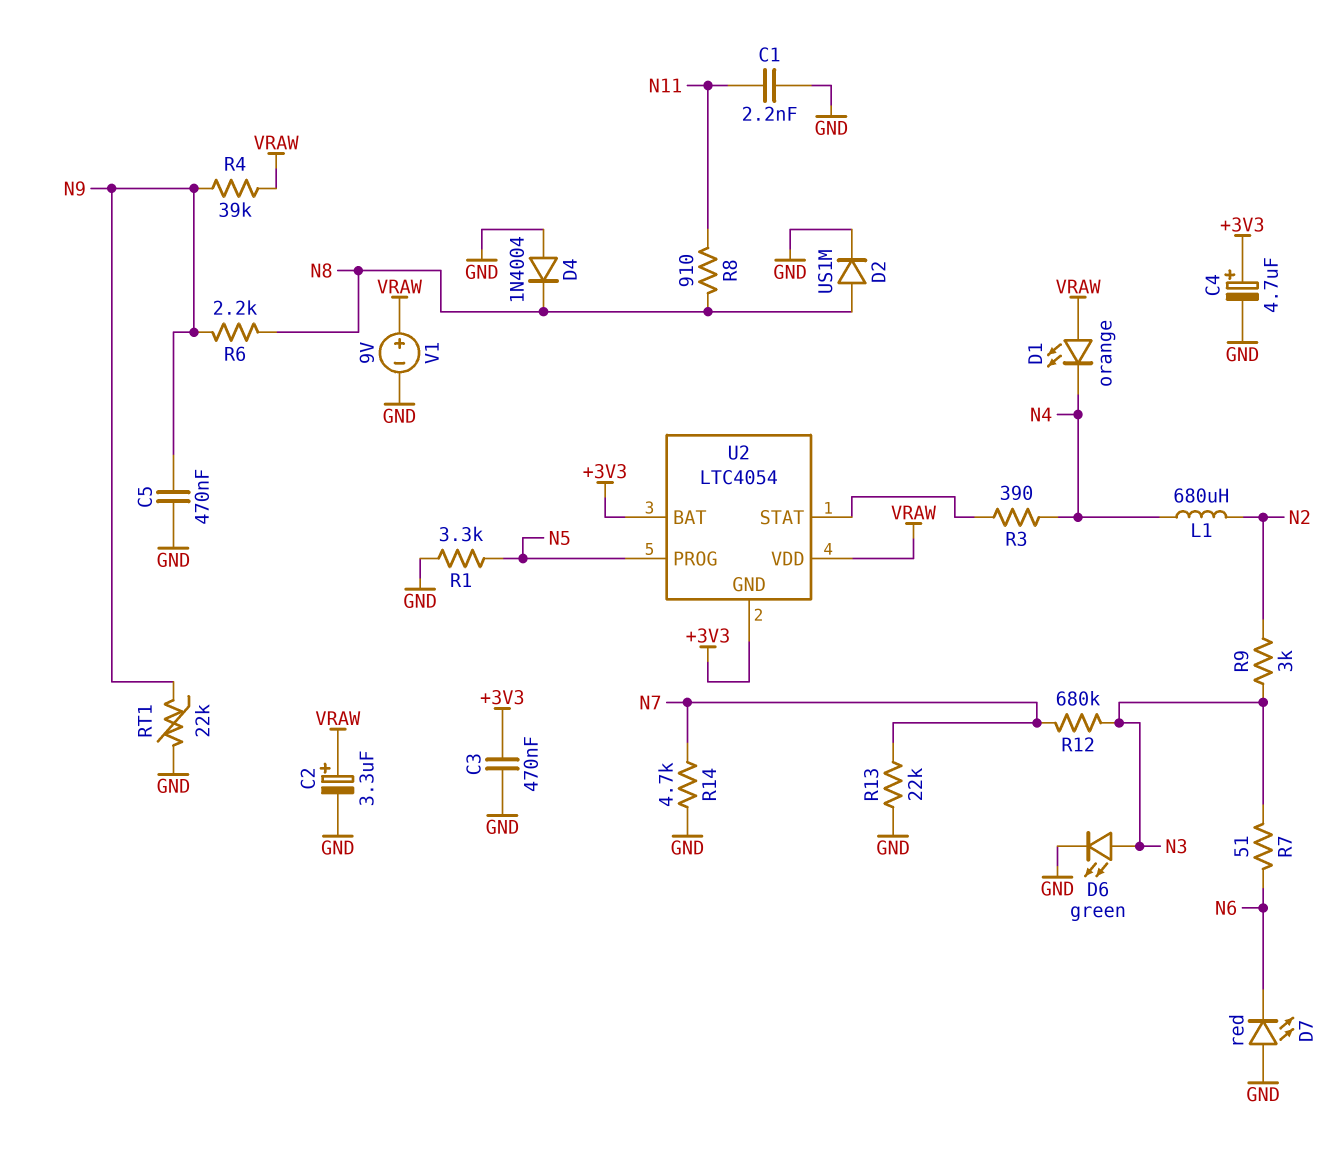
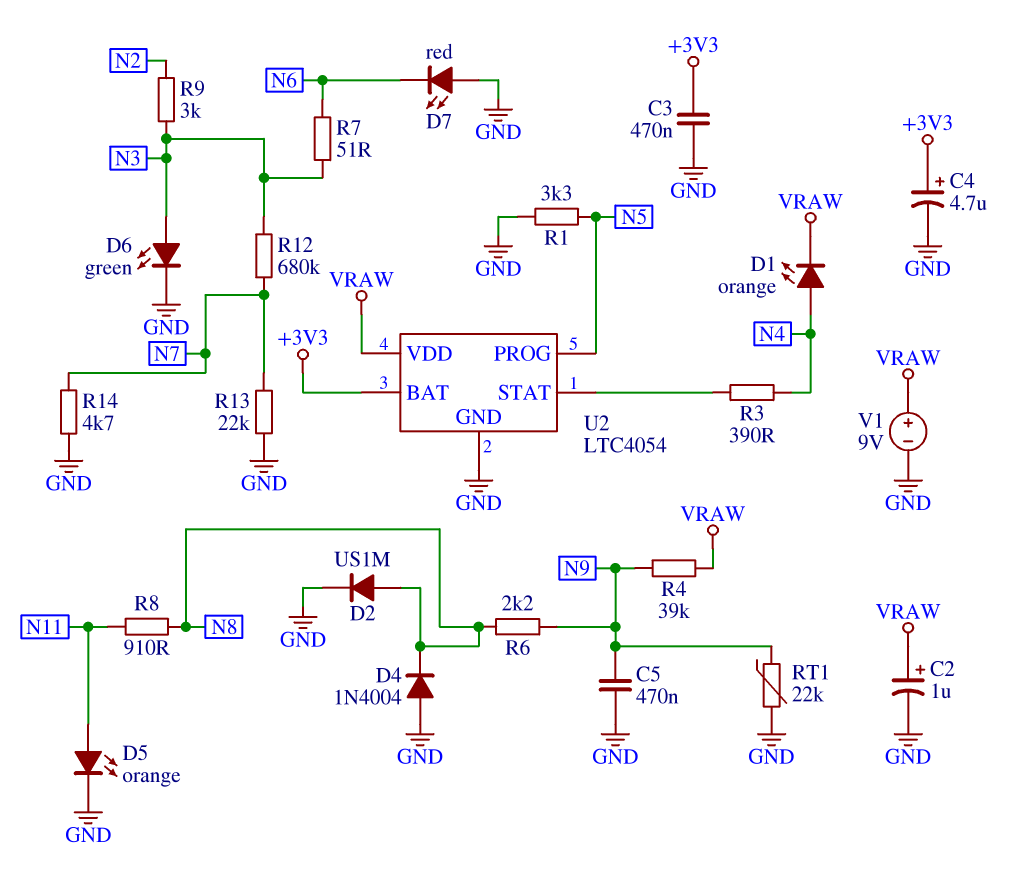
C1: 2.2nF (GND, N11) -> none
C2: 3.3uF (plus VRAW, minus GND) -> 1uF (plus VRAW, minus GND)
D1: LED orange (A VRAW, K N4) -> LED orange (A N4, K VRAW)
D5: none -> LED orange (A N11, K GND)
L1: 680uH (N2, N4) -> none
U2 pin GND: +3V3 -> GND

